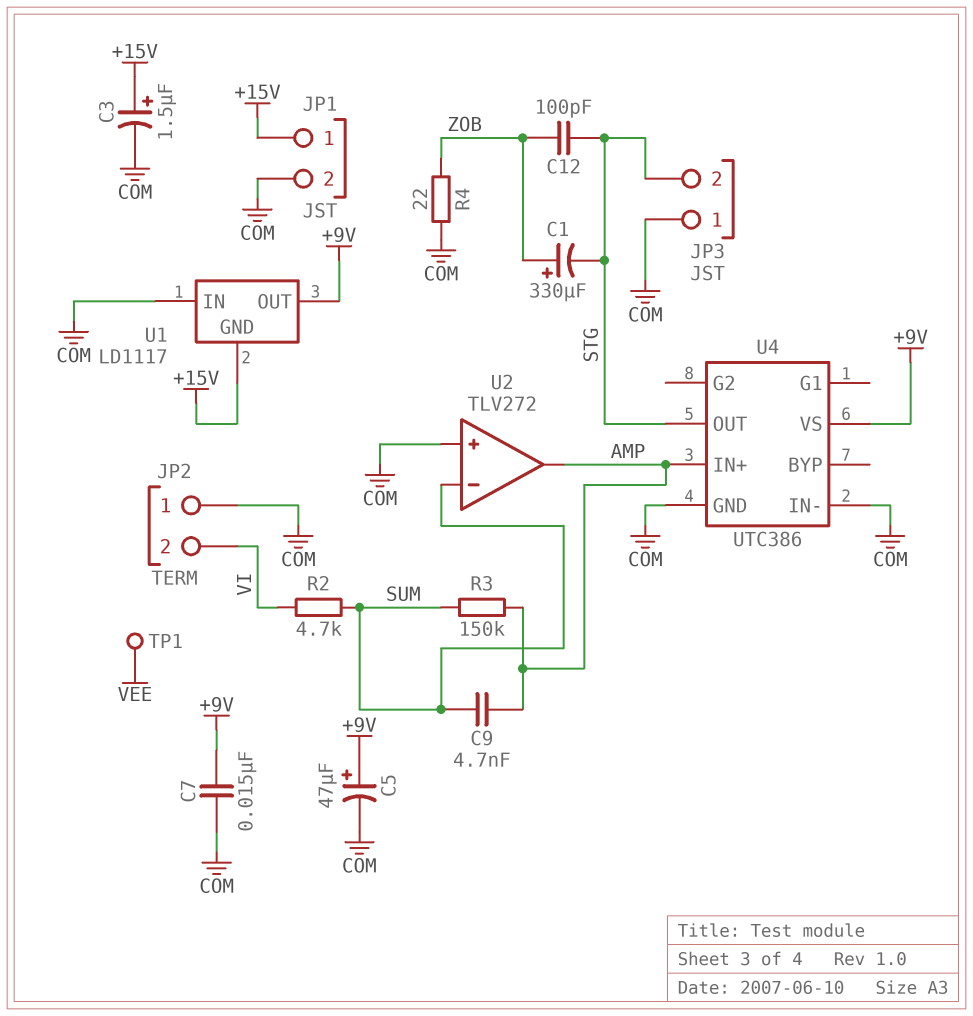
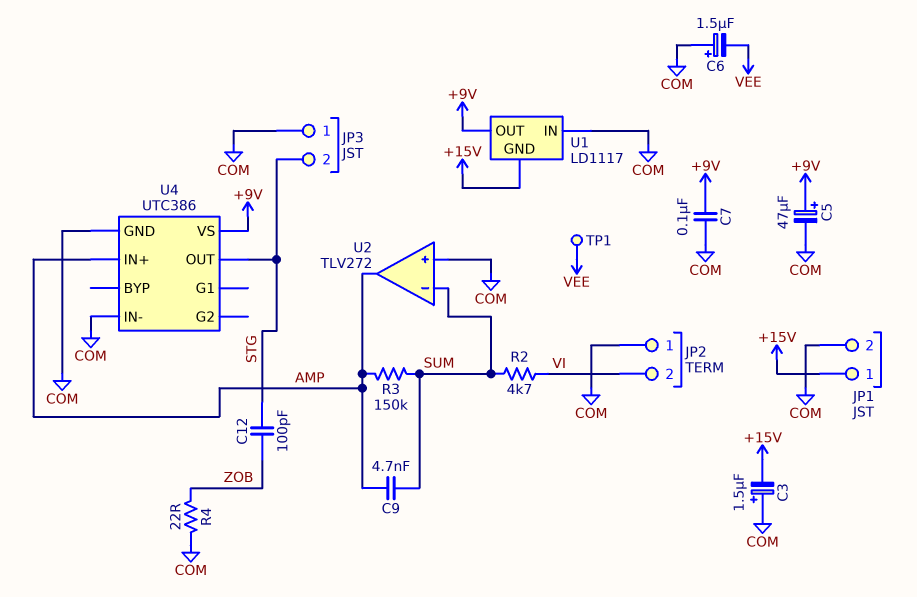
C1: 330uF (plus ZOB, minus STG) -> none
C3: 1.5uF (plus +15V, minus COM) -> 1.5uF (plus COM, minus +15V)
C6: none -> 1.5uF (plus COM, minus VEE)
C7: 15nF (+9V, COM) -> 100nF (+9V, COM)

